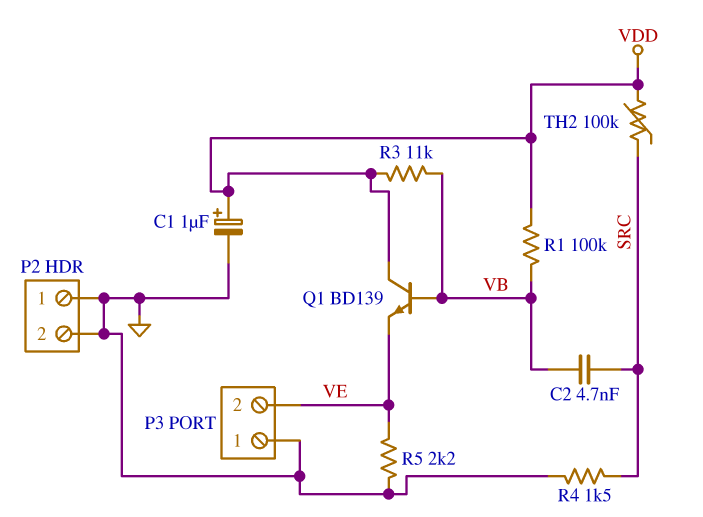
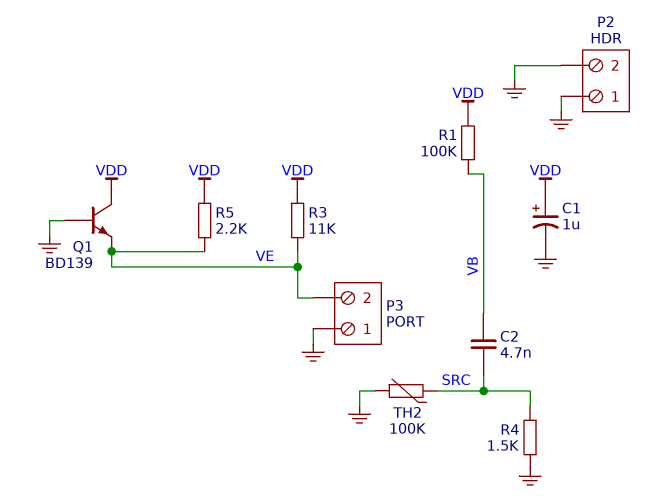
Q1: NPN BD139 (B VB, C VDD, E VE) -> NPN BD139 (B GND, C VDD, E VE)
R3: 11k (VB, VDD) -> 11k (VDD, VE)
R5: 2.2k (GND, VE) -> 2.2k (VDD, VE)
TH2: 100k (SRC, VDD) -> 100k (GND, SRC)

